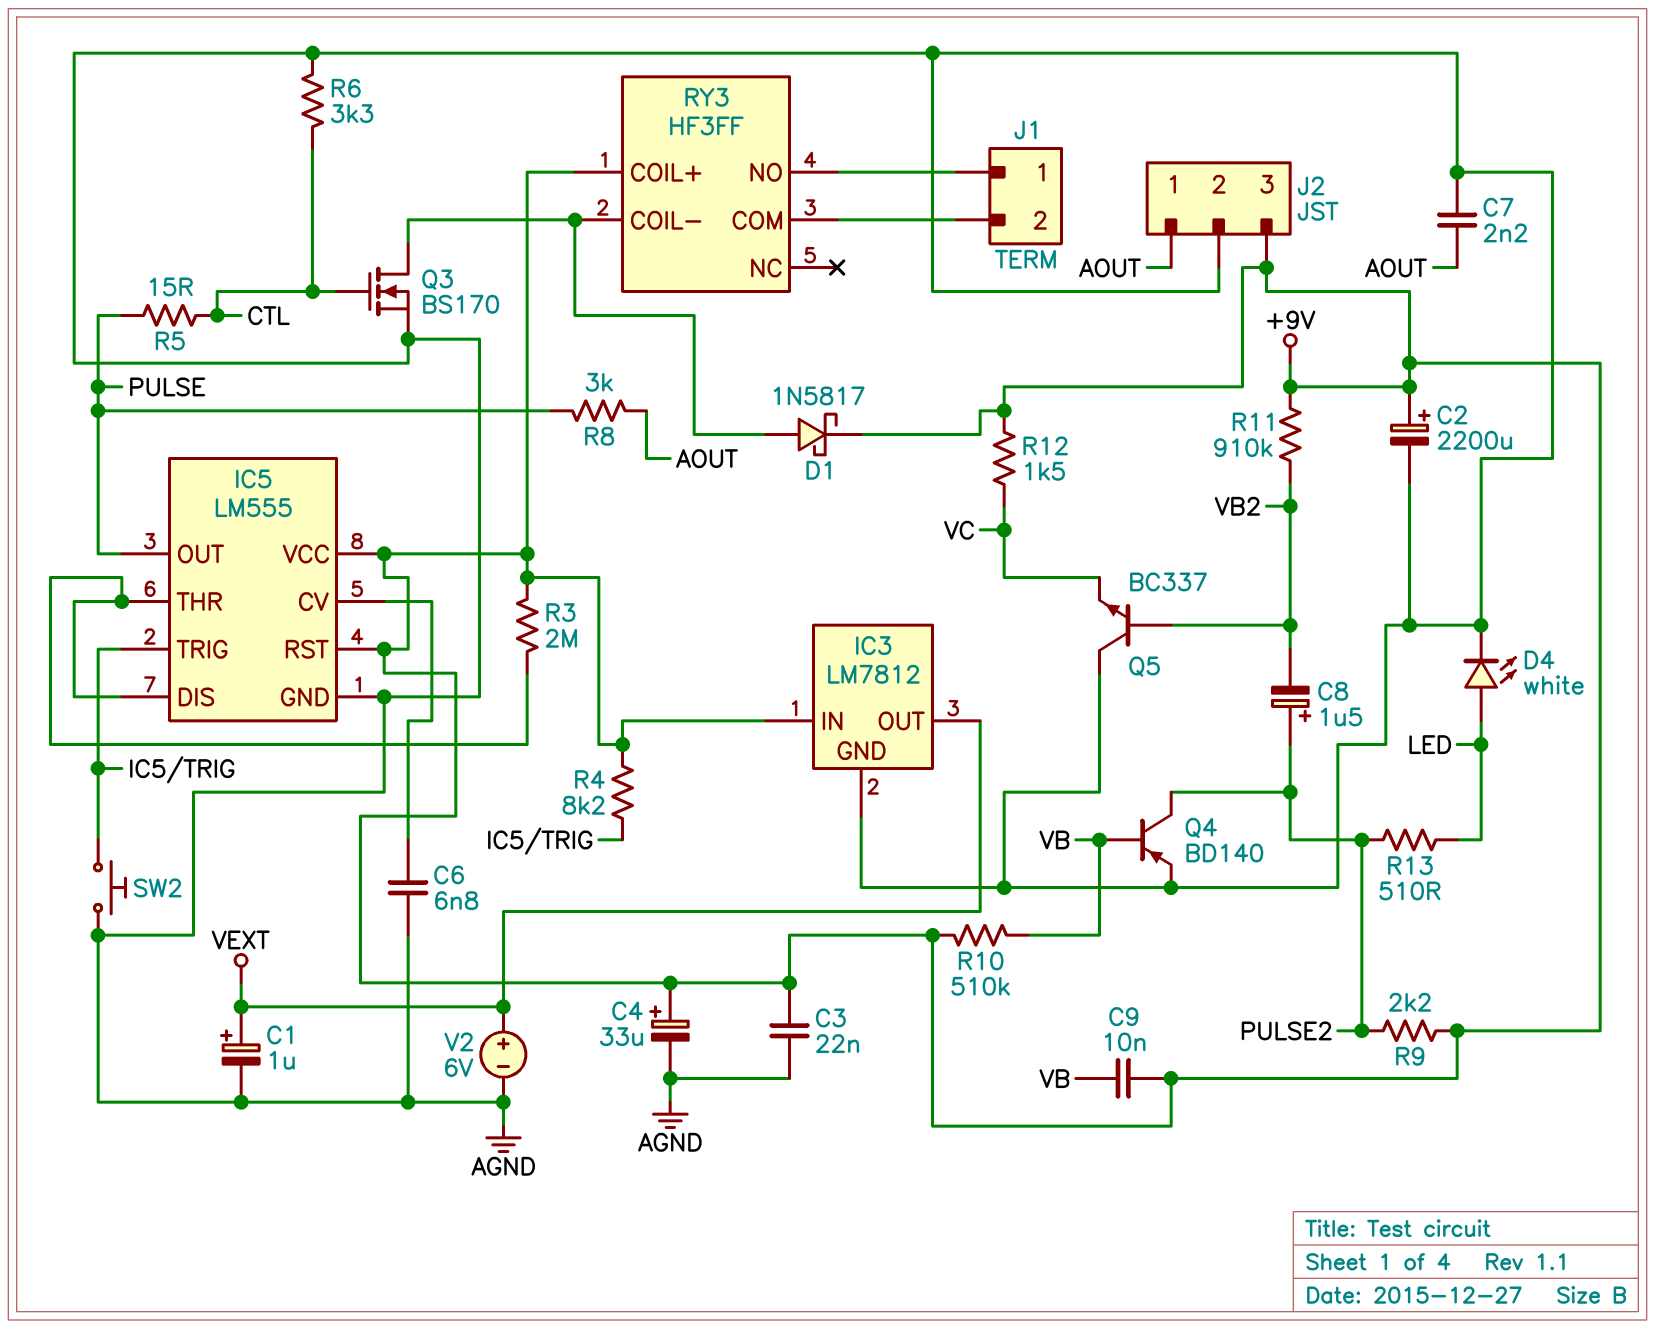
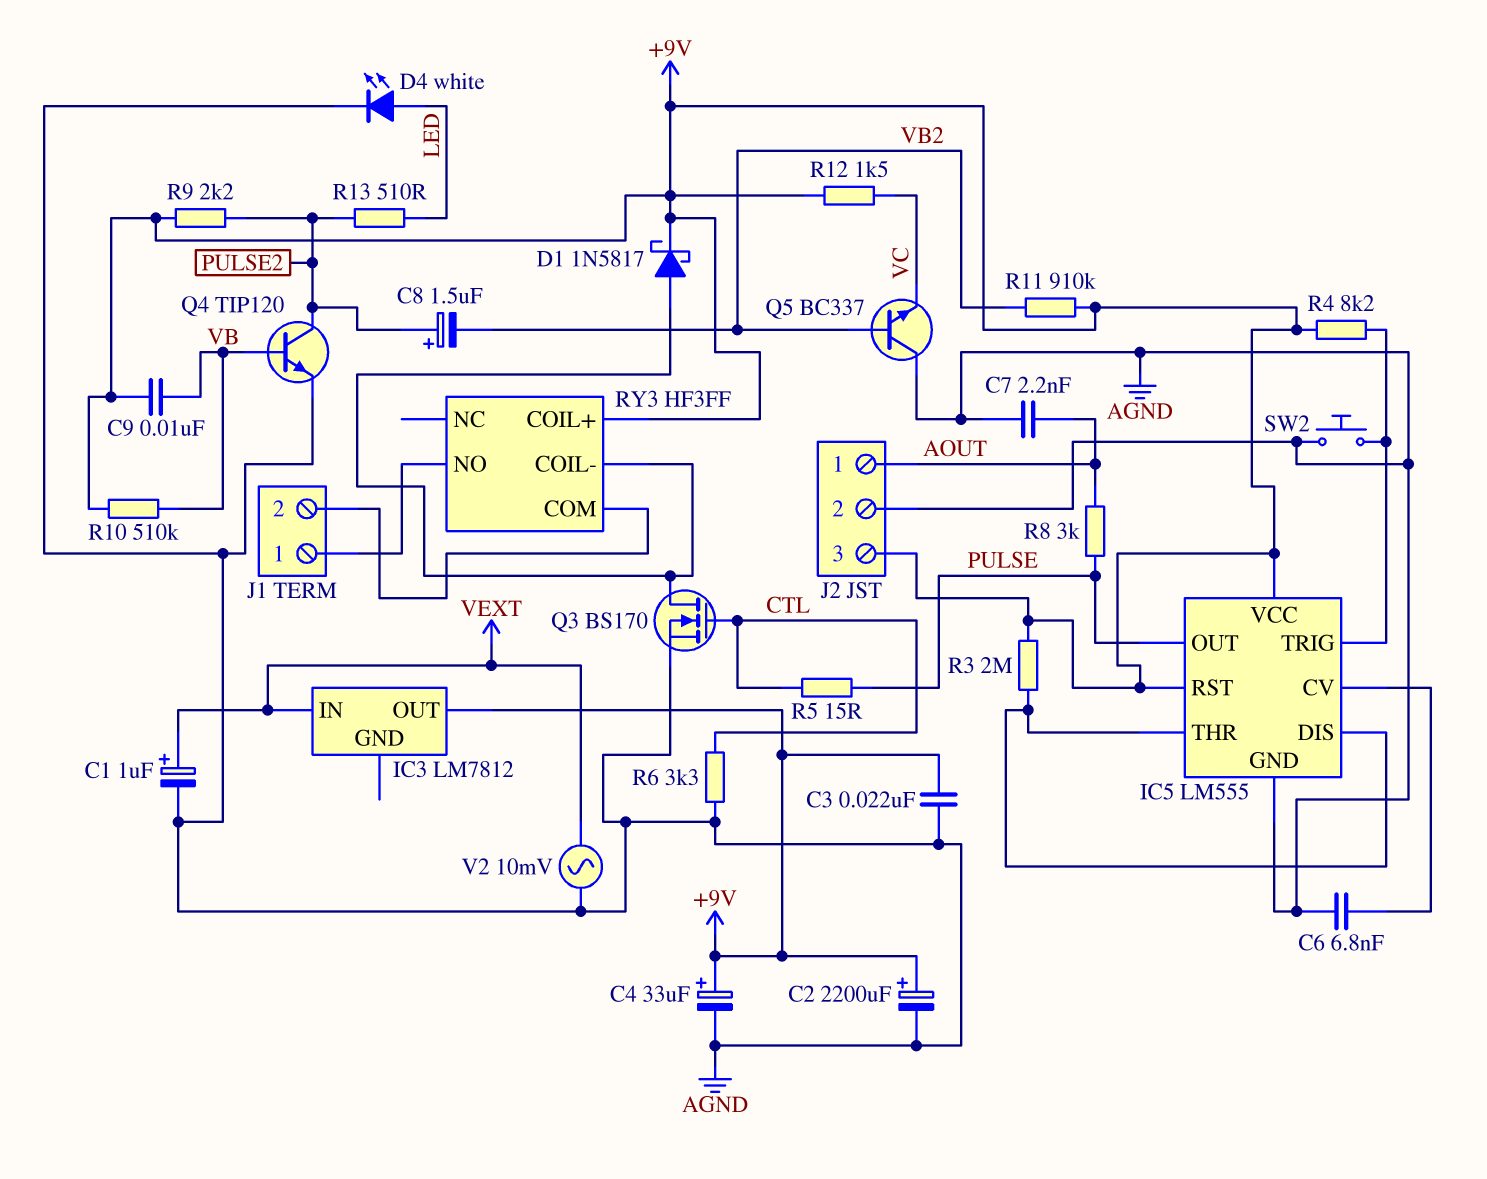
IC3 pin GND: AGND -> none
IC3 pin IN: +9V -> VEXT
IC3 pin OUT: VEXT -> +9V
Q4: PNP BD140 (B VB, C PULSE2, E AGND) -> NPN TIP120 (B VB, C PULSE2, E AGND)
V2: 6V (plus VEXT, minus AGND) -> AC 10mV (AGND, VEXT)

